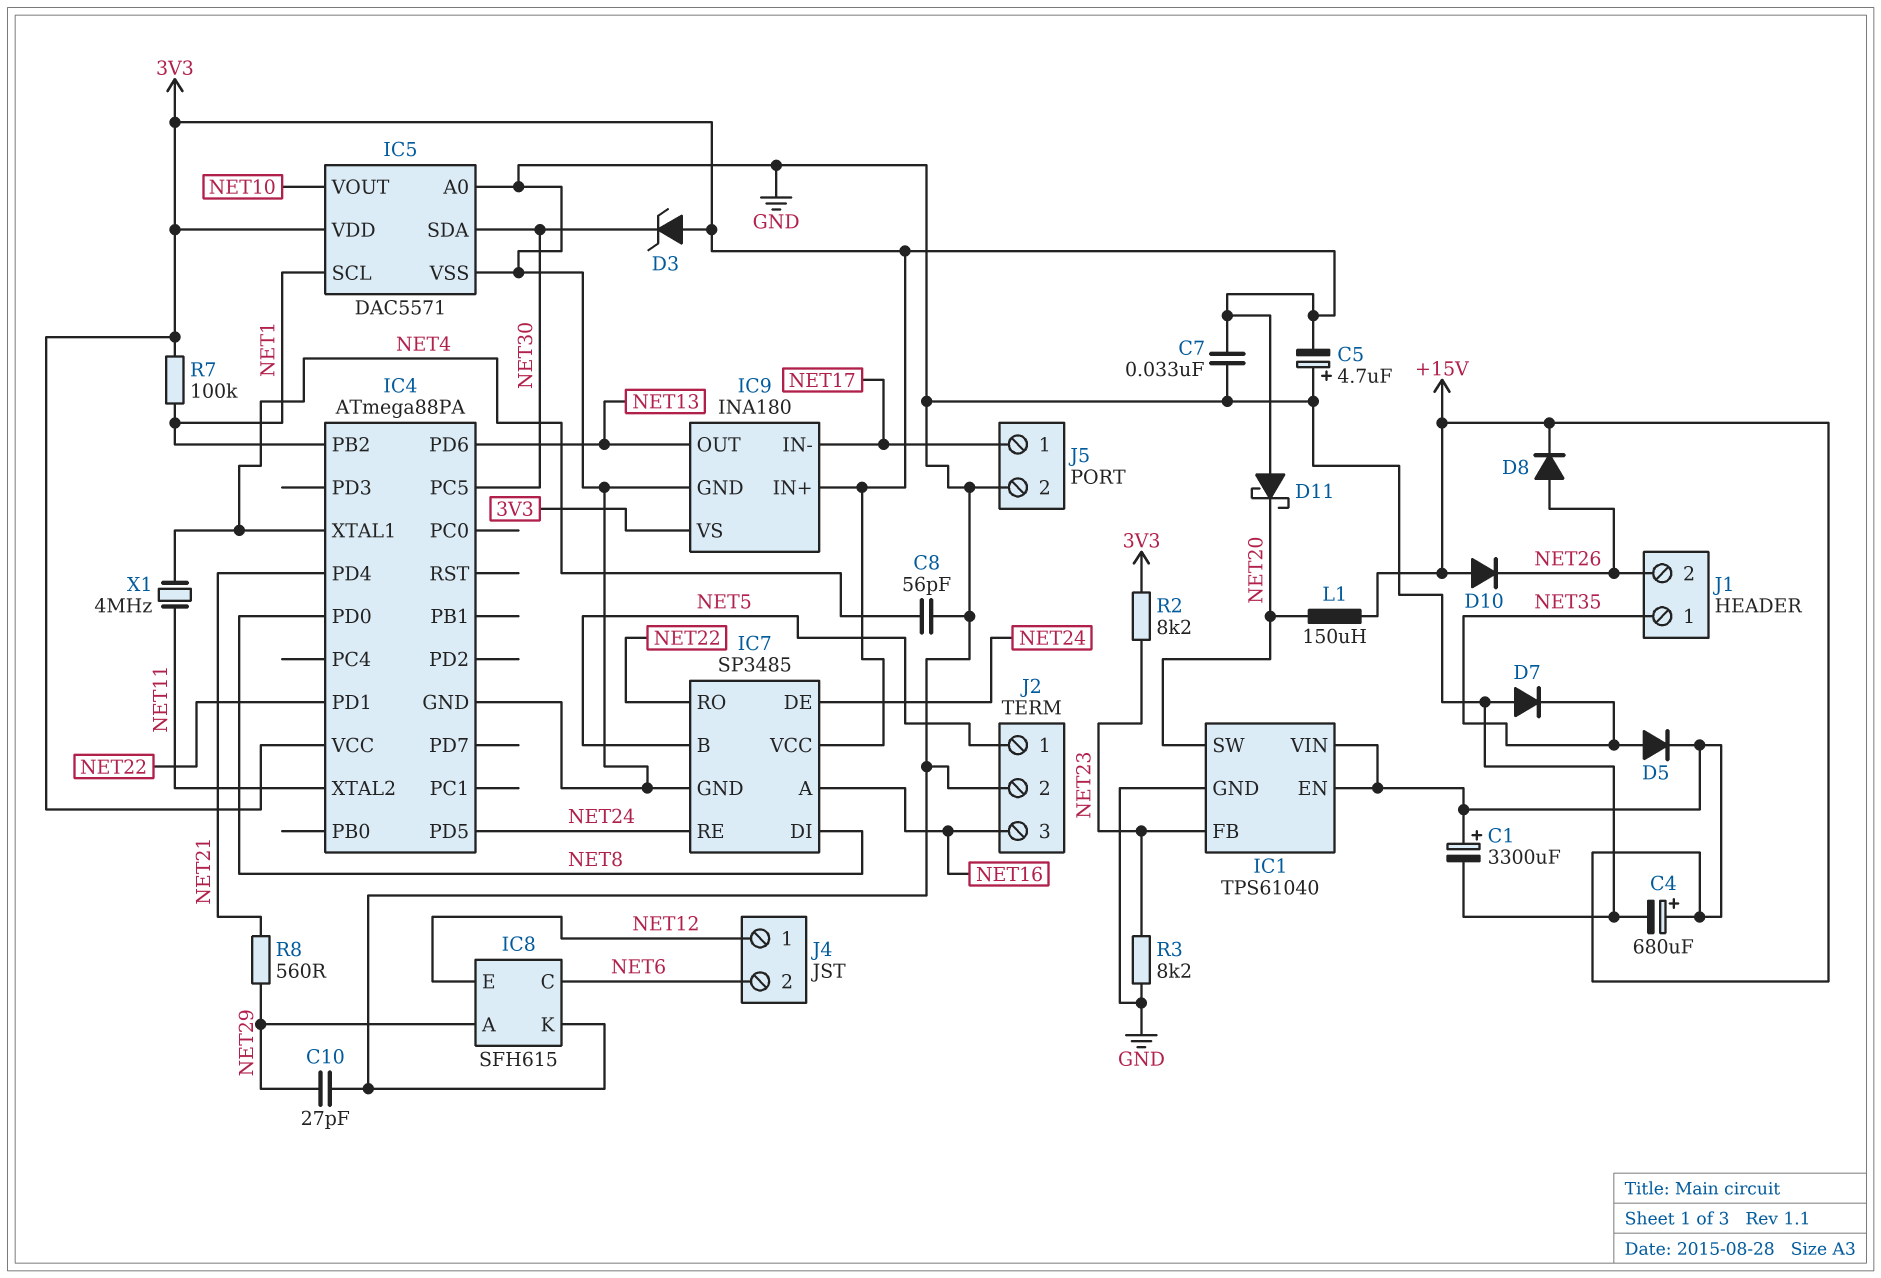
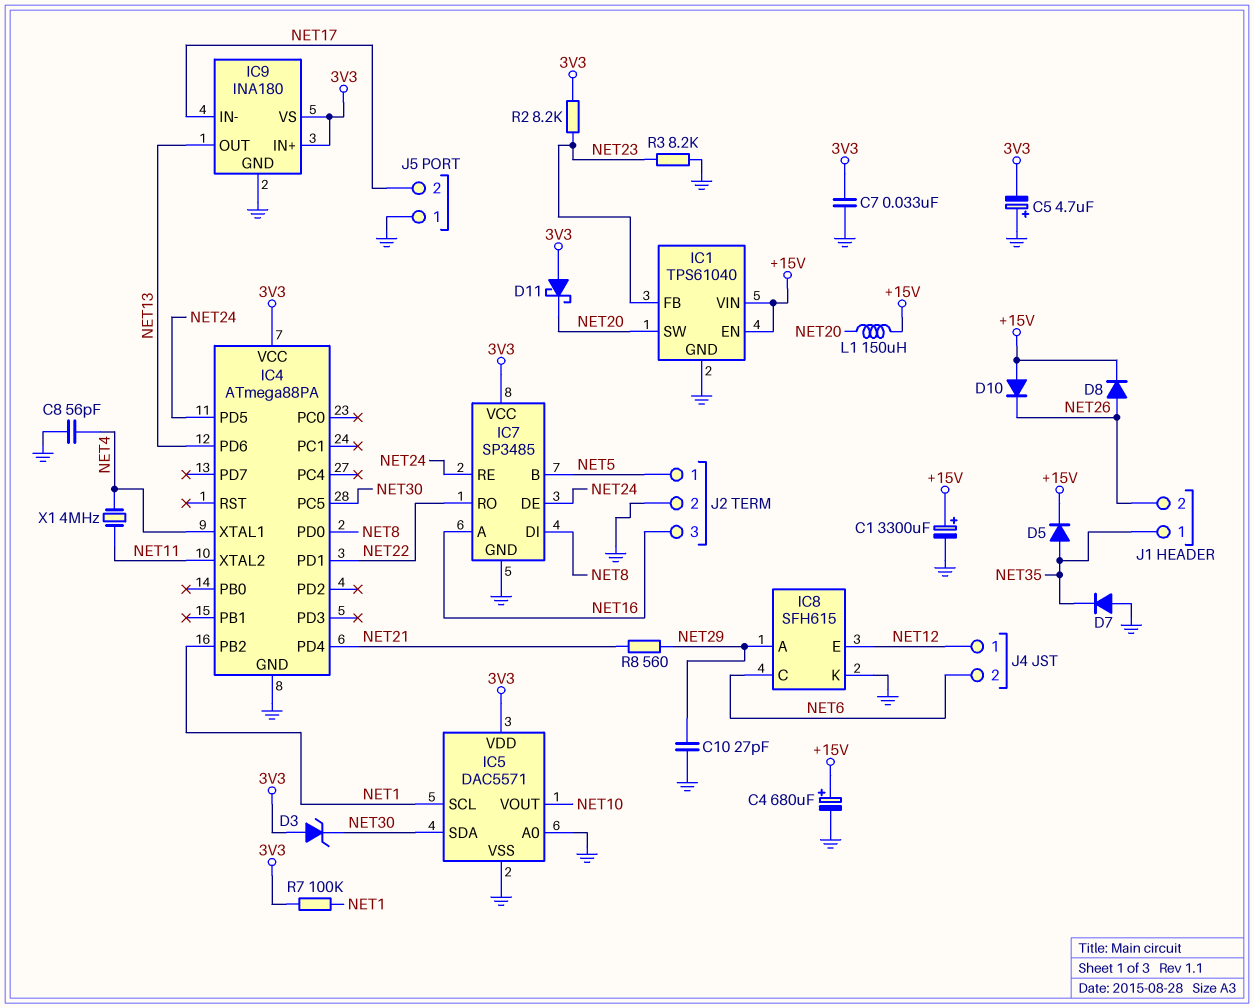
J5 pin 1: NET17 -> GND
J5 pin 2: GND -> NET17

